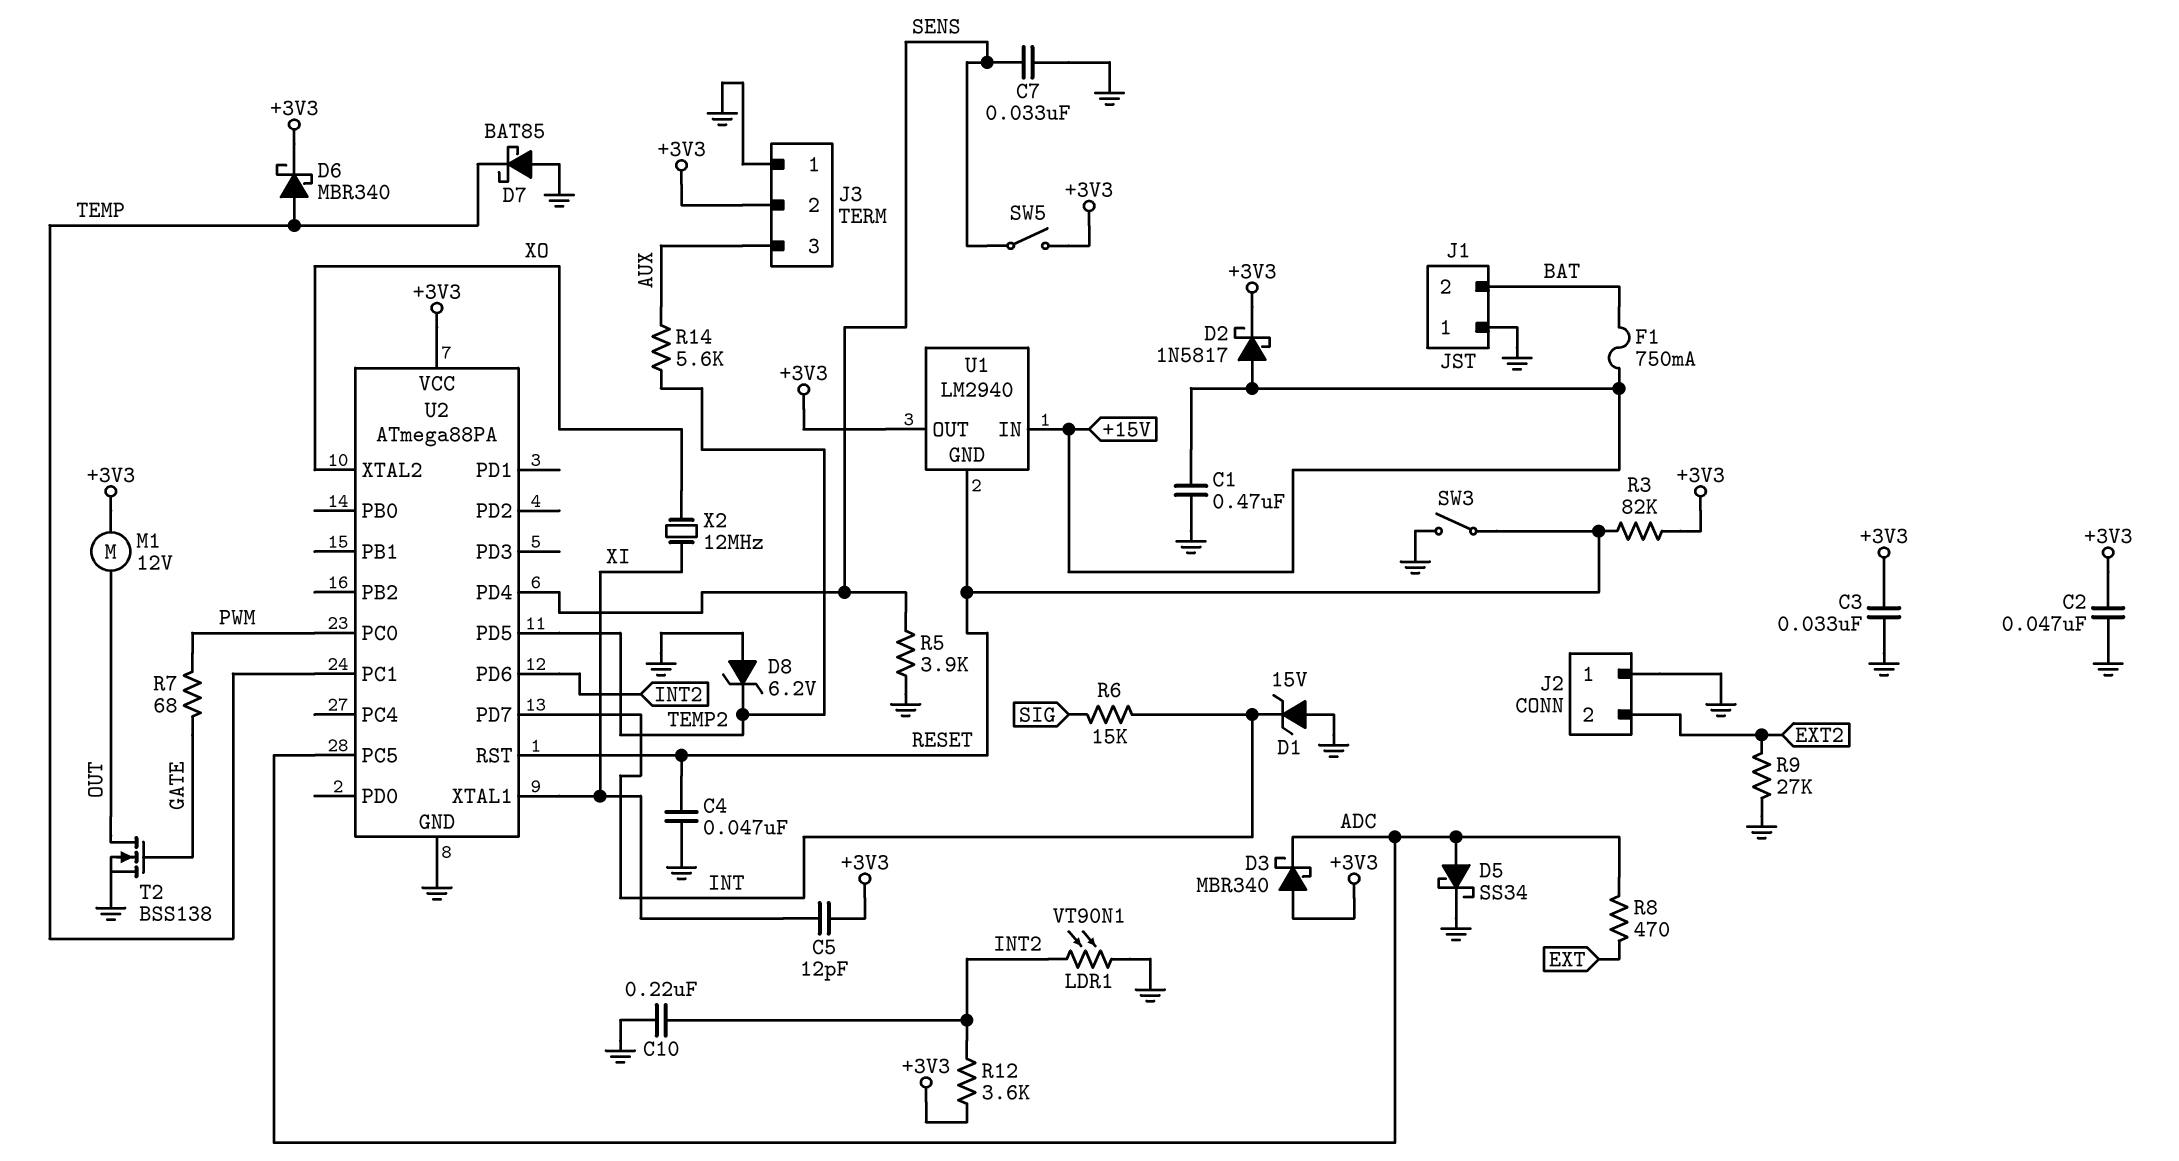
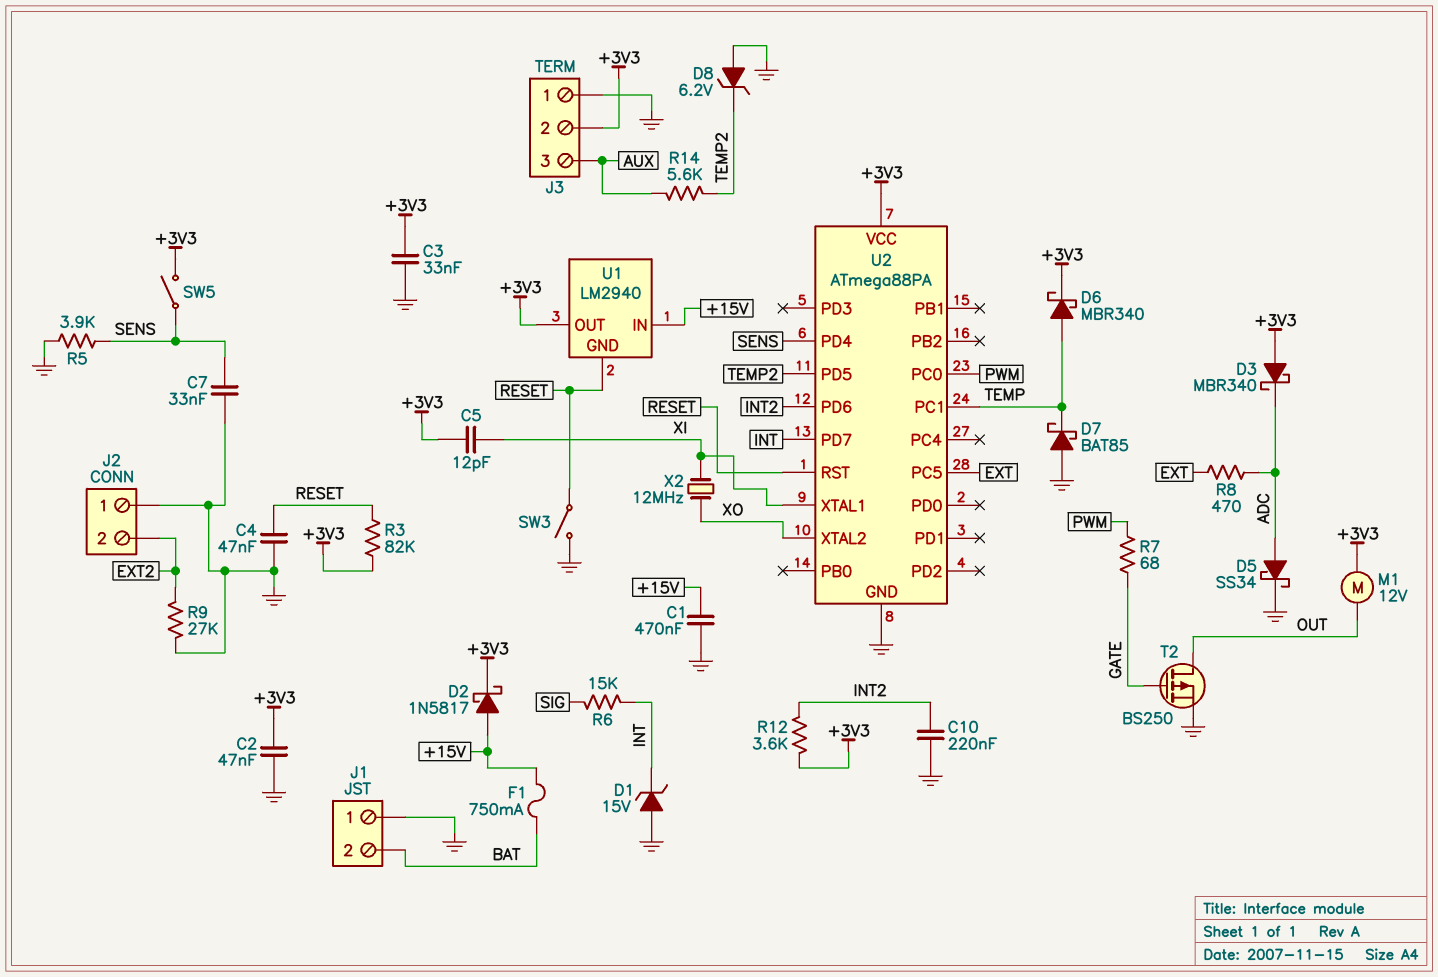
LDR1: VT90N1 (GND, INT2) -> none
T2: NMOS BSS138 (G GATE, D OUT, S GND) -> PMOS BS250 (G GATE, D OUT, S GND)
U2 pin PC5: ADC -> EXT

